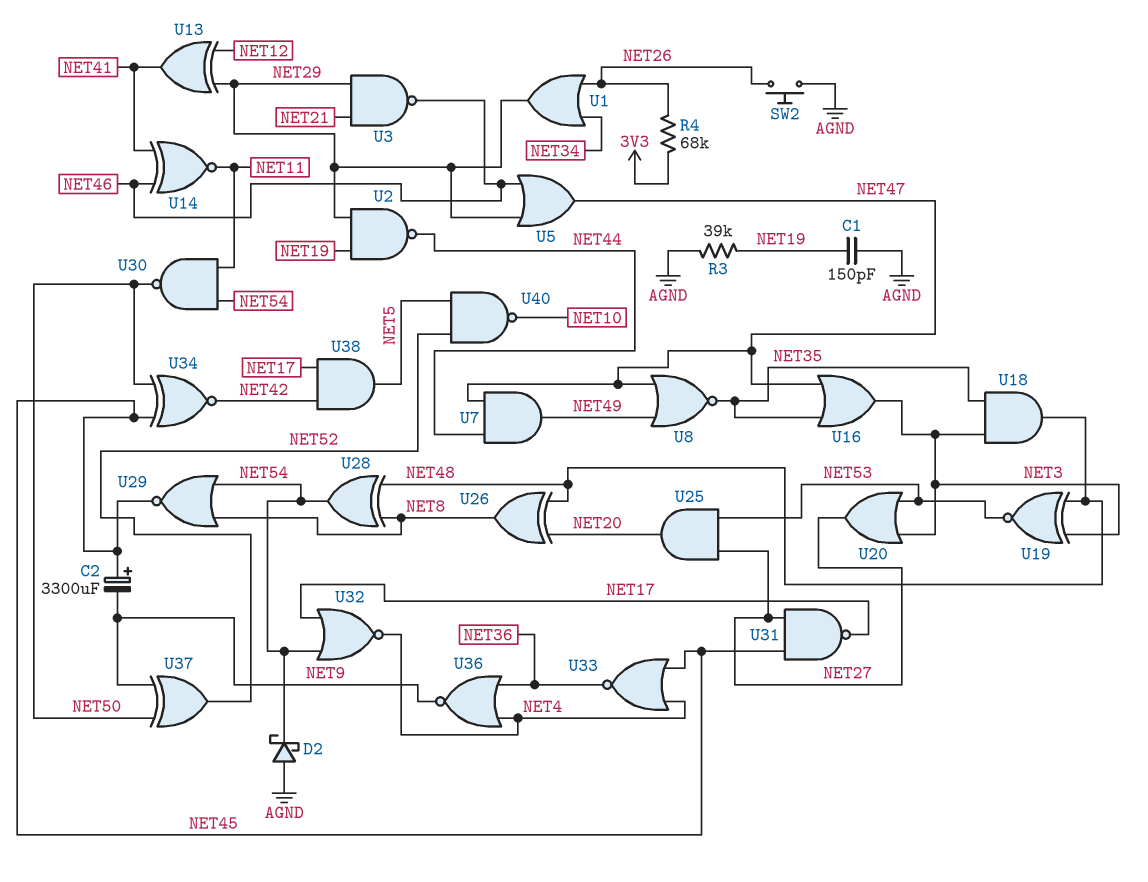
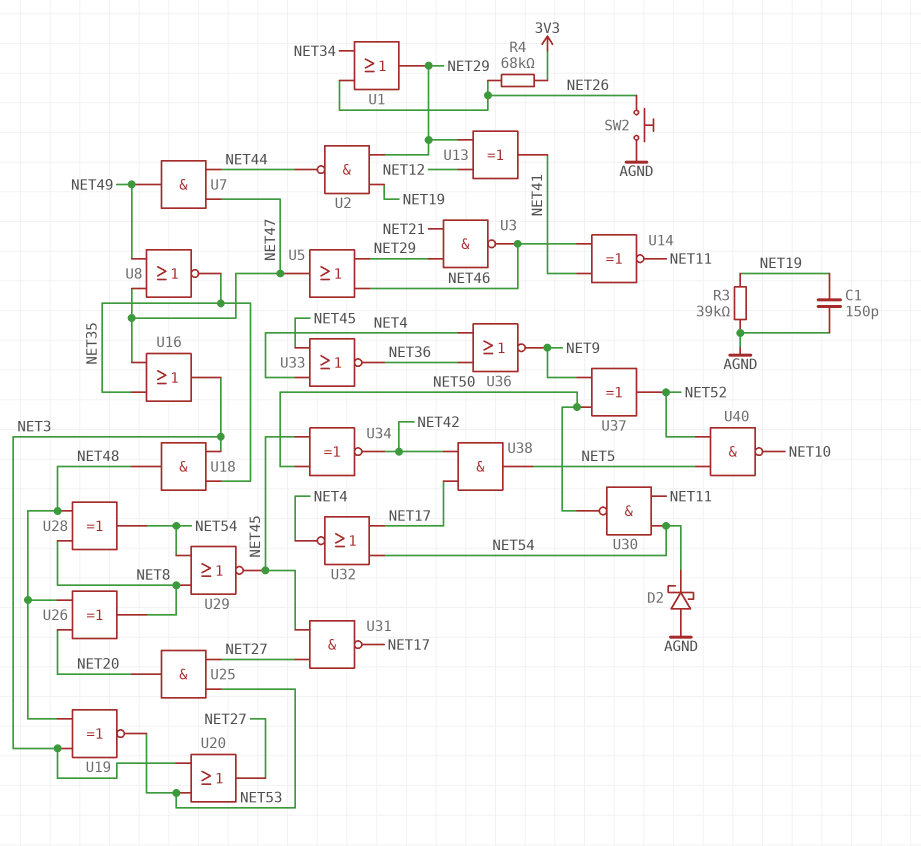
C2: 3300uF (plus NET45, minus NET9) -> none

